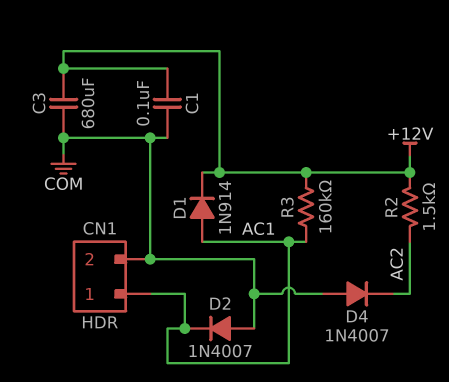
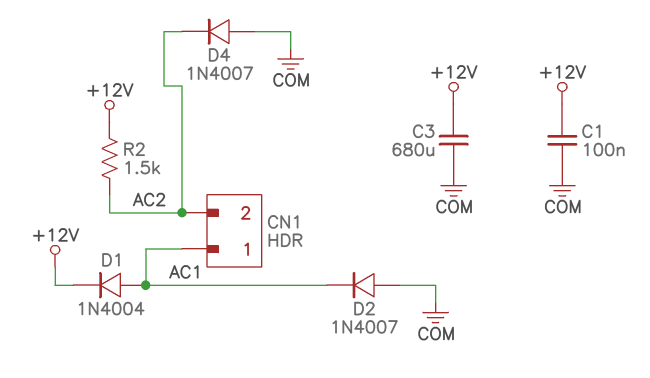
CN1 pin 2: COM -> AC2
D1: diode 1N914 (A AC1, K +12V) -> diode 1N4004 (A AC1, K +12V)
R3: 160k (+12V, AC1) -> none

